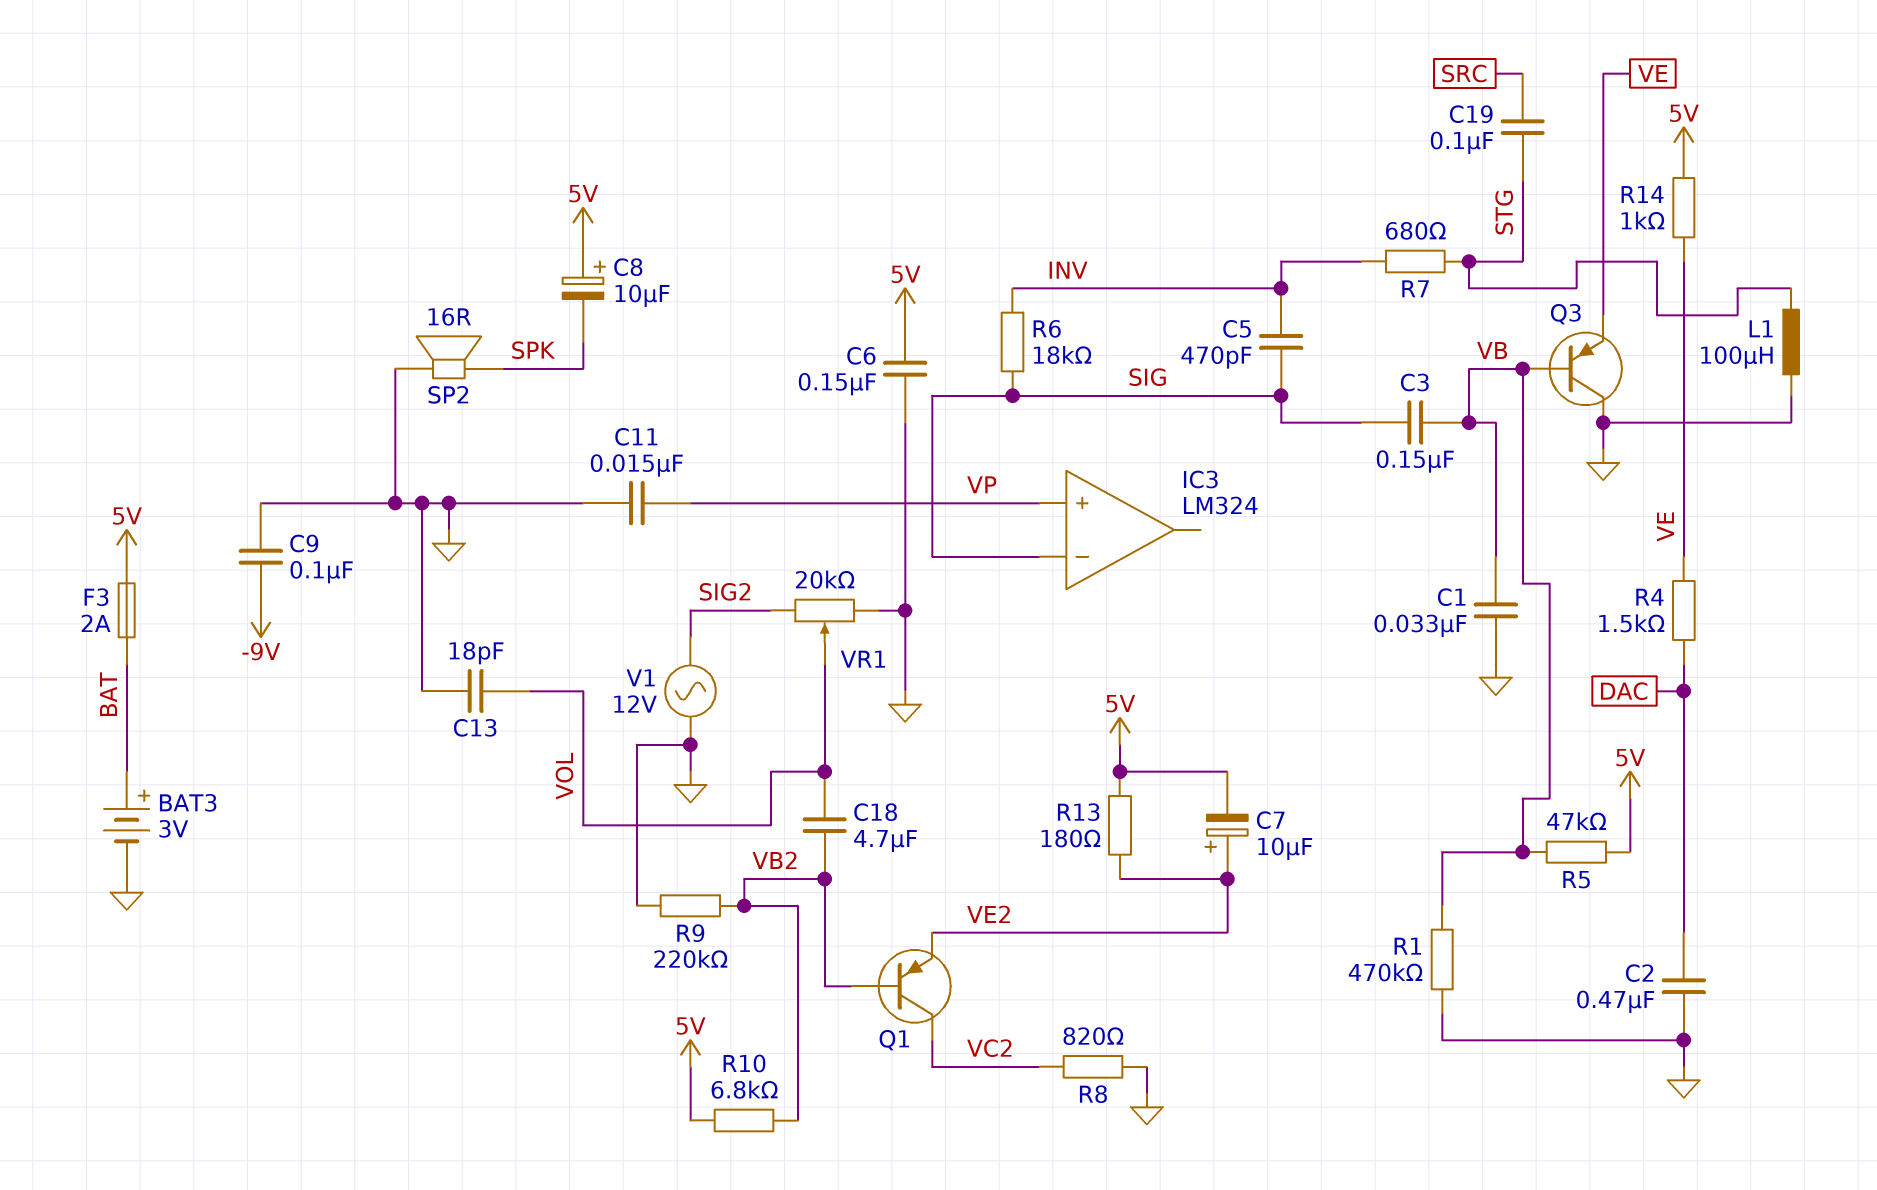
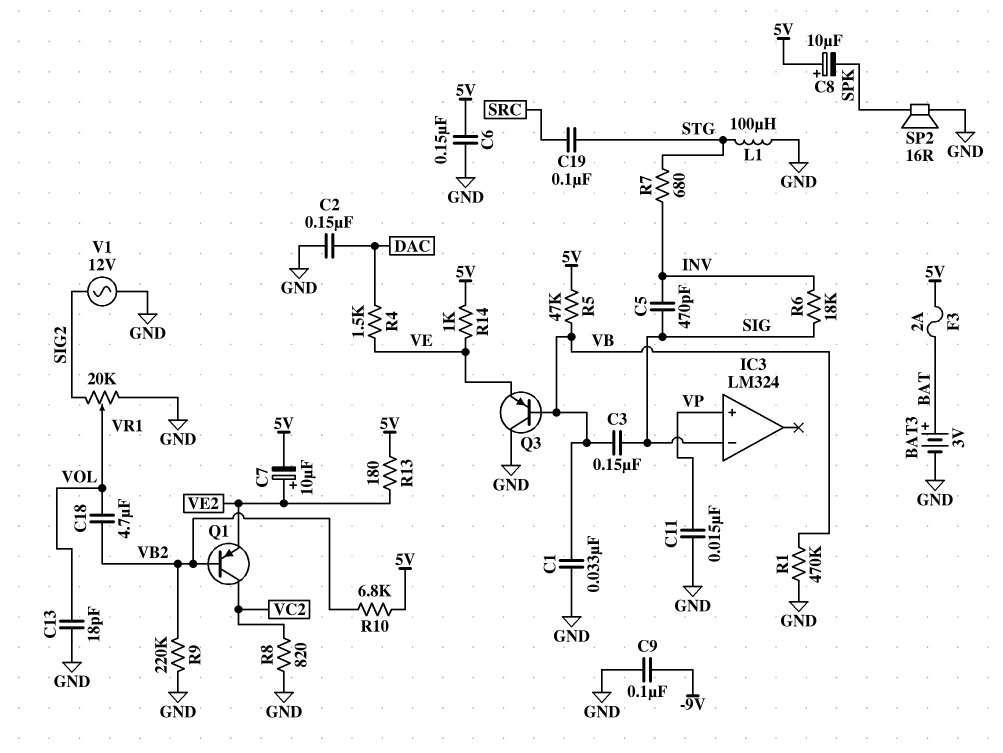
C2: 470nF (DAC, GND) -> 150nF (DAC, GND)

